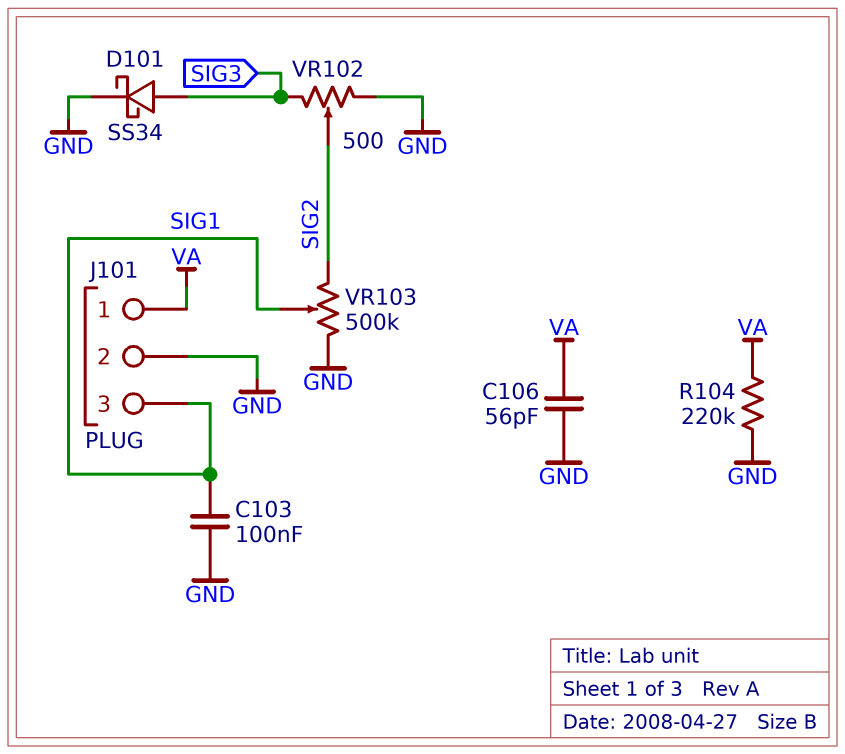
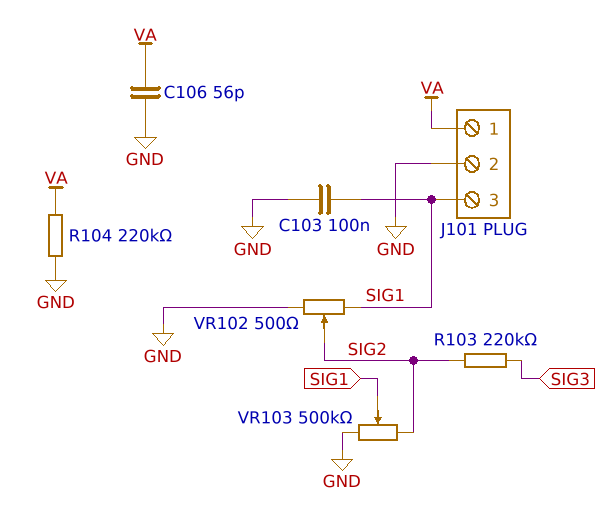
D101: schottky SS34 (A SIG3, K GND) -> none
R103: none -> 220k (SIG2, SIG3)
VR102: 500 (GND, SIG3, wiper SIG2) -> 500 (GND, SIG1, wiper SIG2)

